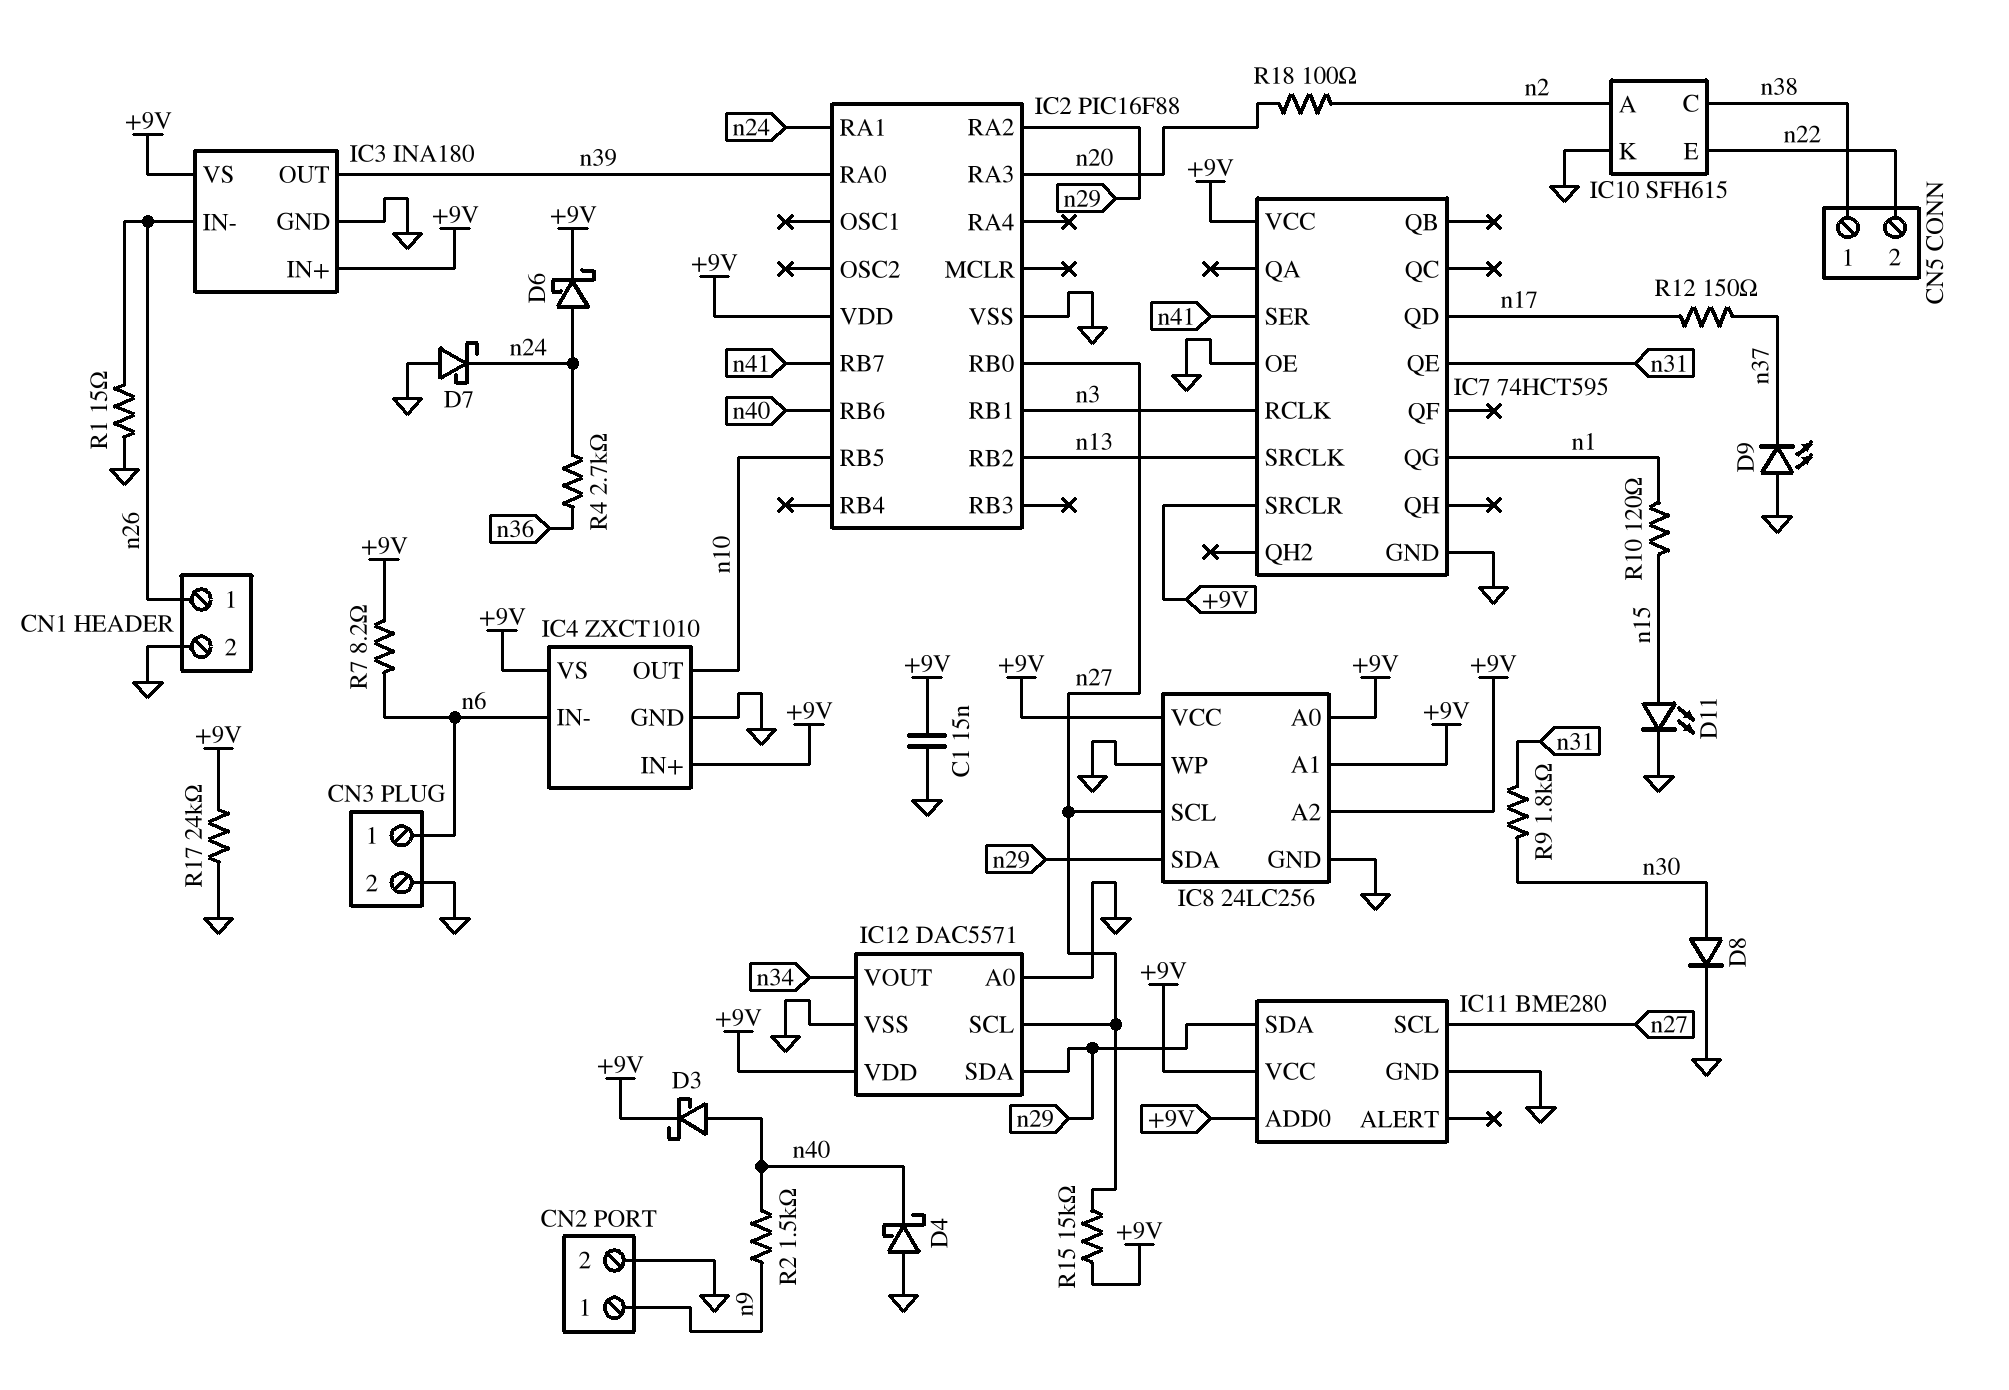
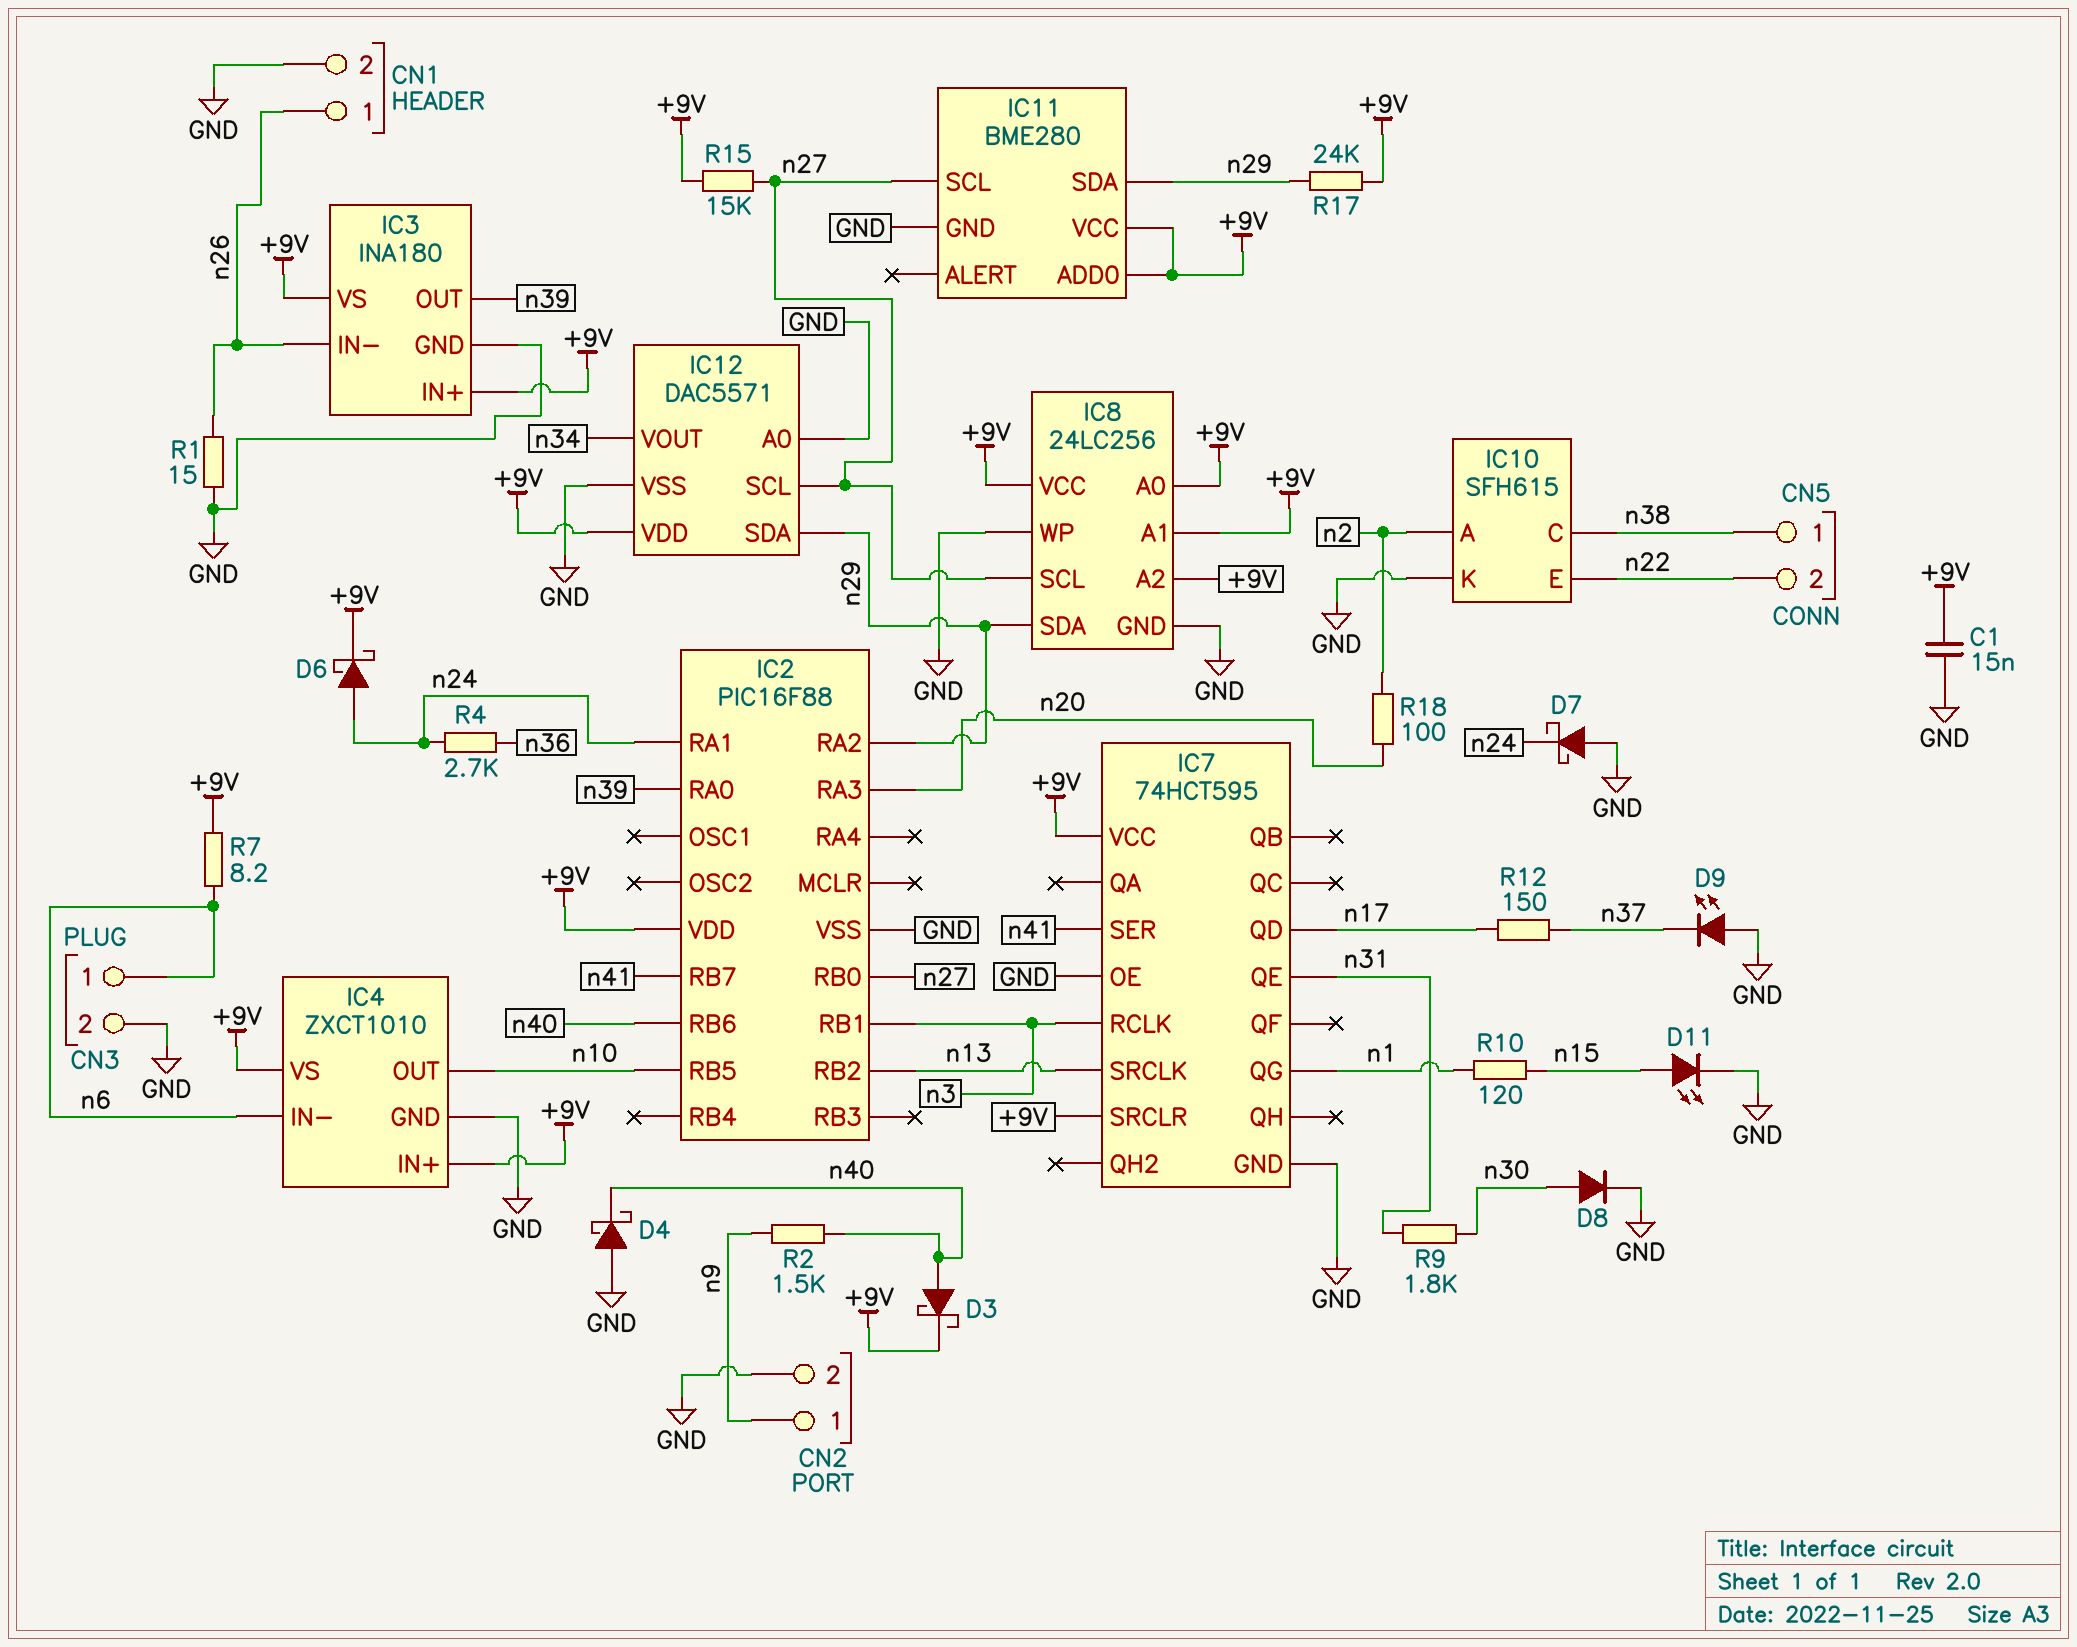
R17: 24k (+9V, GND) -> 24k (+9V, n29)

